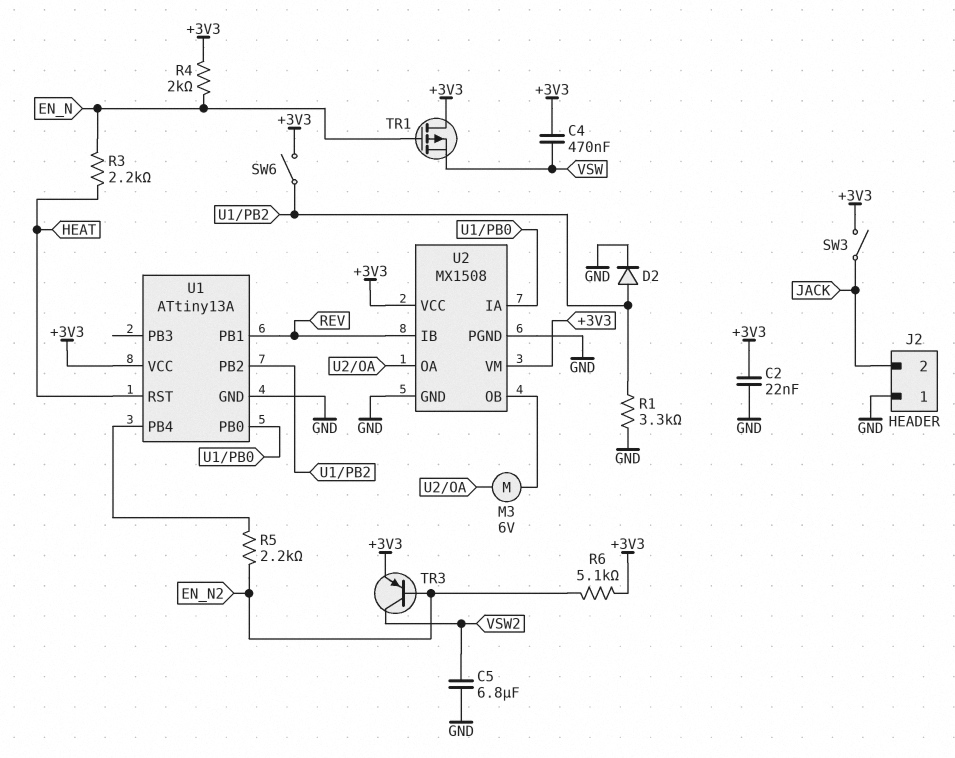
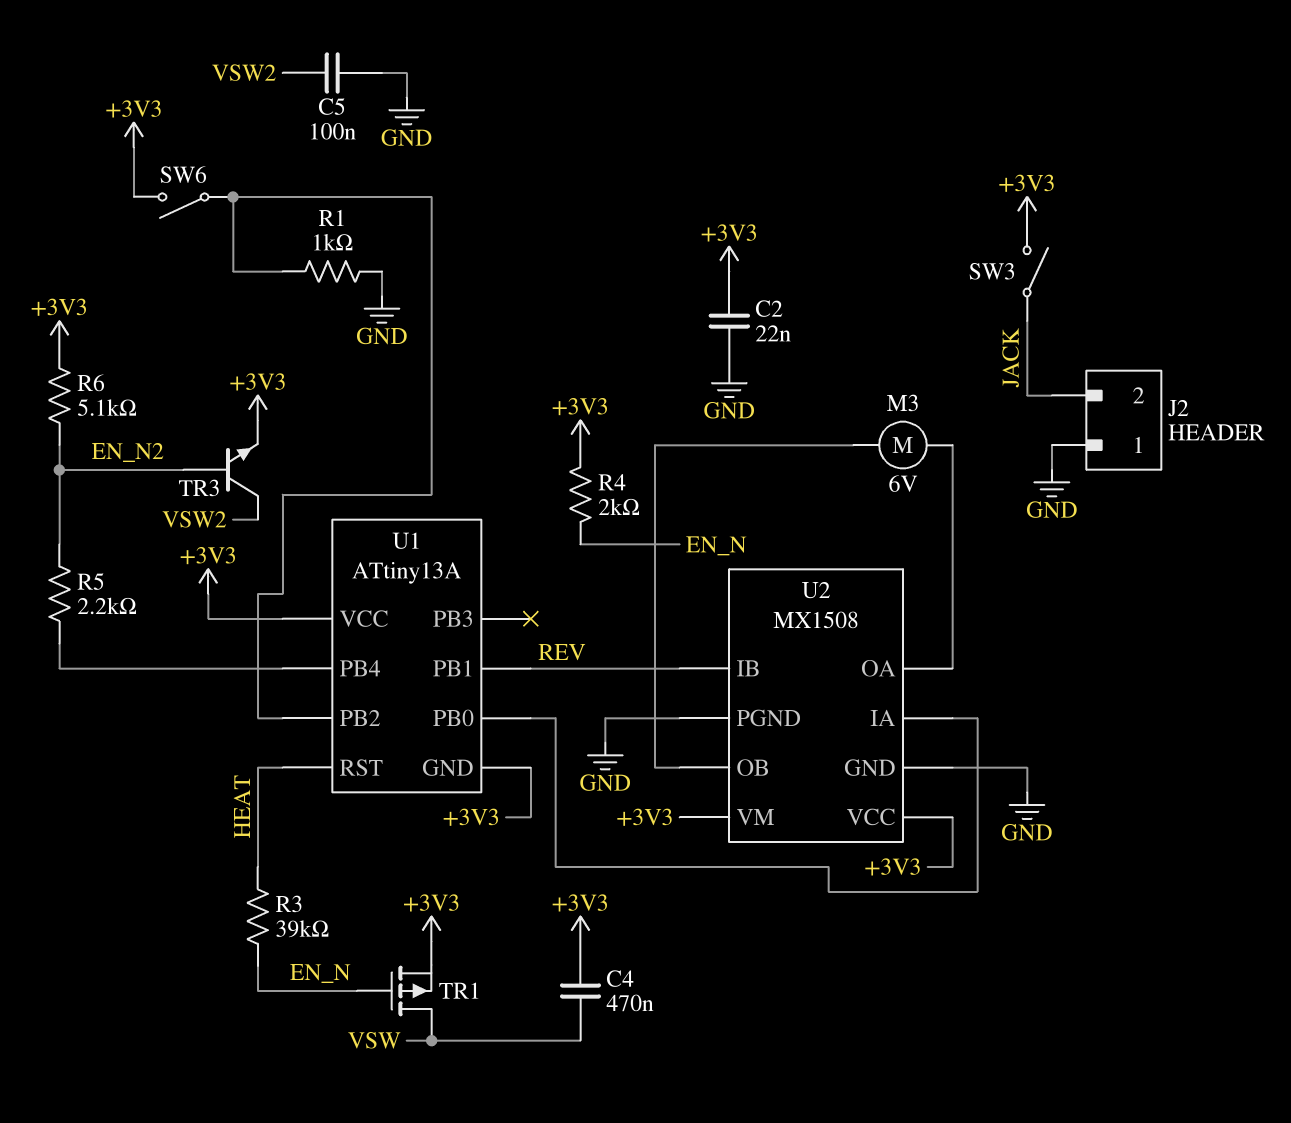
C5: 6.8uF (GND, VSW2) -> 100nF (GND, VSW2)
D2: diode (A U1/PB2, K GND) -> none
R1: 3.3k (GND, U1/PB2) -> 1k (GND, U1/PB2)
R3: 2.2k (EN_N, HEAT) -> 39k (EN_N, HEAT)
TR1: PMOS (G EN_N, D +3V3, S VSW) -> PMOS (G EN_N, D VSW, S +3V3)
TR3: PNP (B EN_N2, C VSW2, E +3V3) -> NPN (B EN_N2, C VSW2, E +3V3)
U1 pin GND: GND -> +3V3

